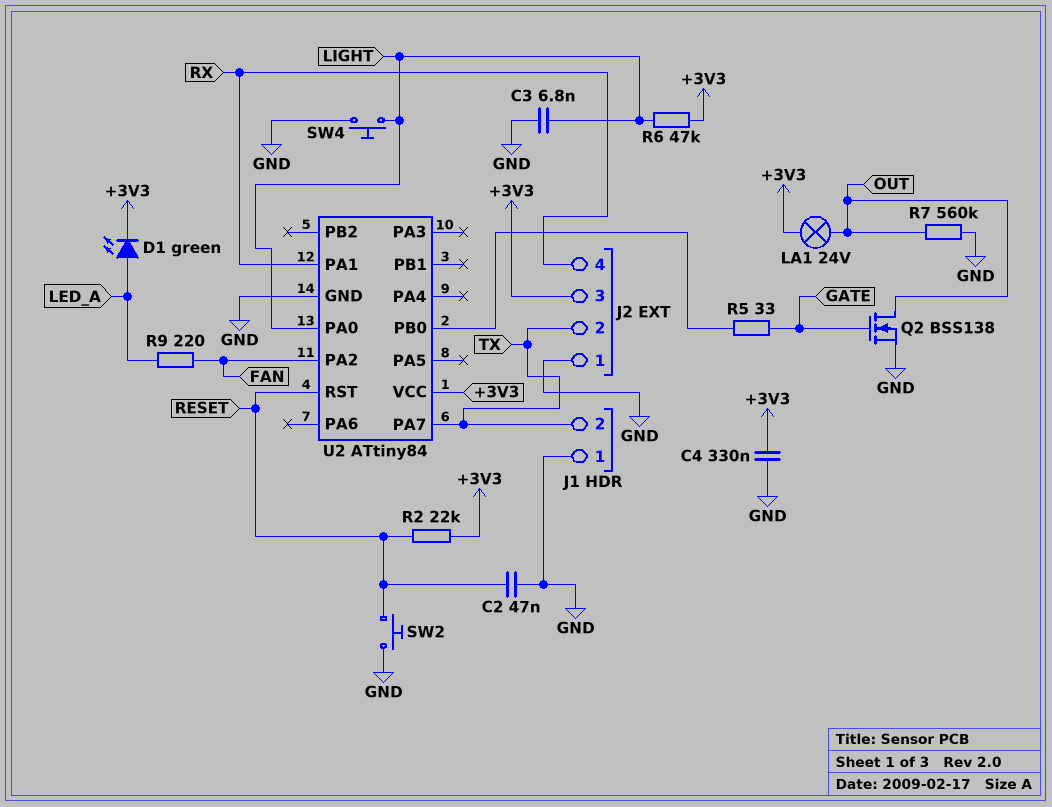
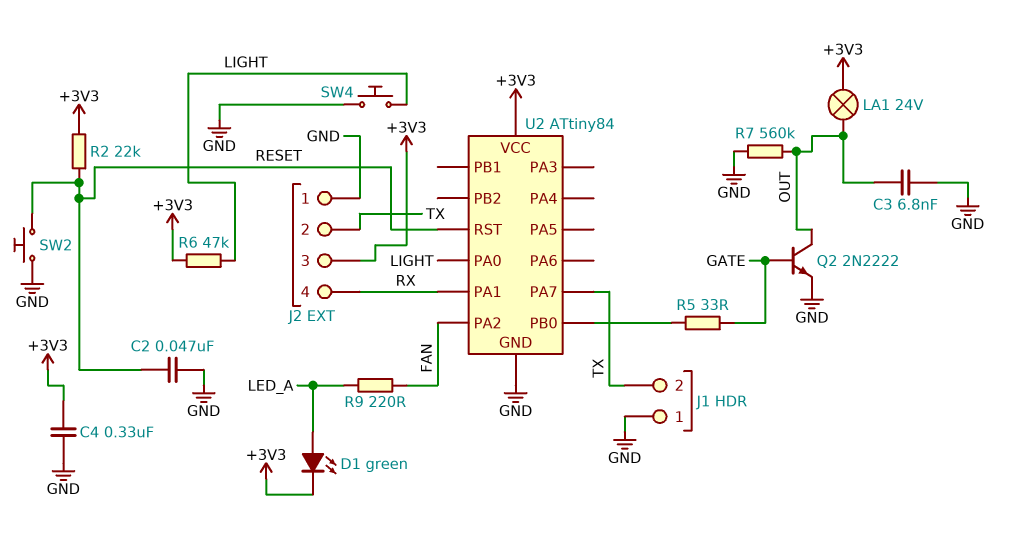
C3: 6.8nF (GND, LIGHT) -> 6.8nF (GND, OUT)
Q2: NMOS BSS138 (G GATE, D OUT, S GND) -> NPN 2N2222 (B GATE, C OUT, E GND)

